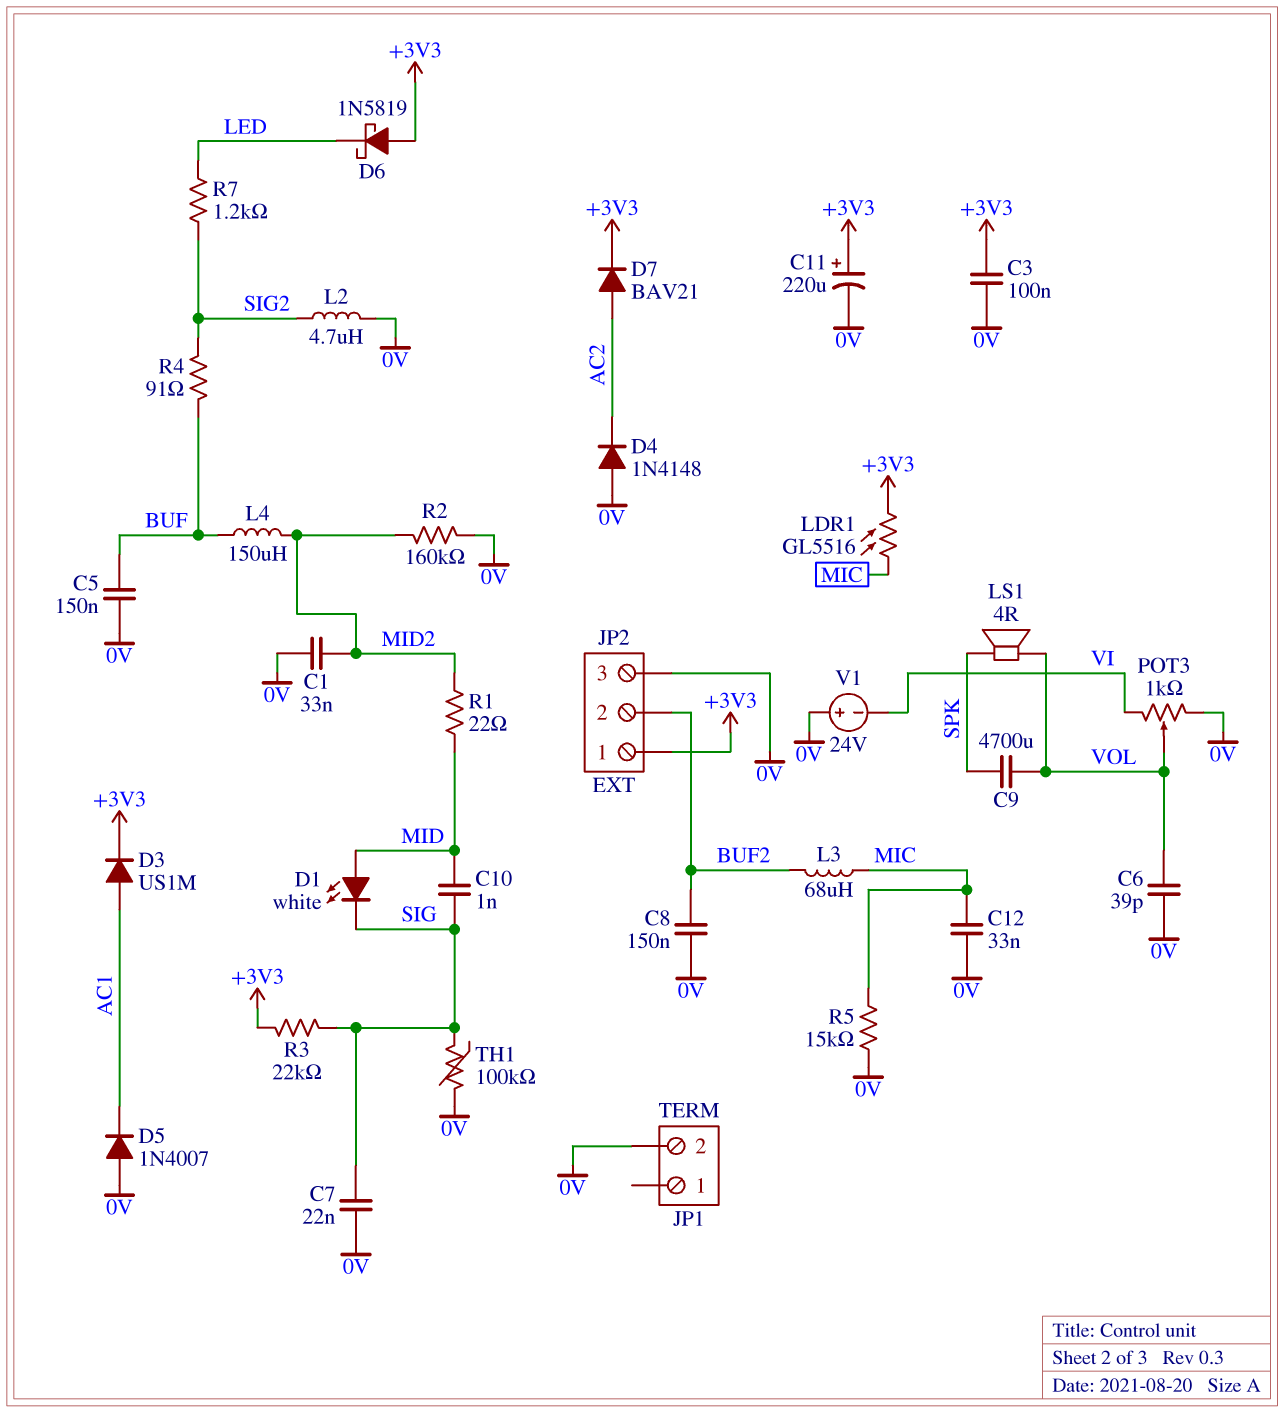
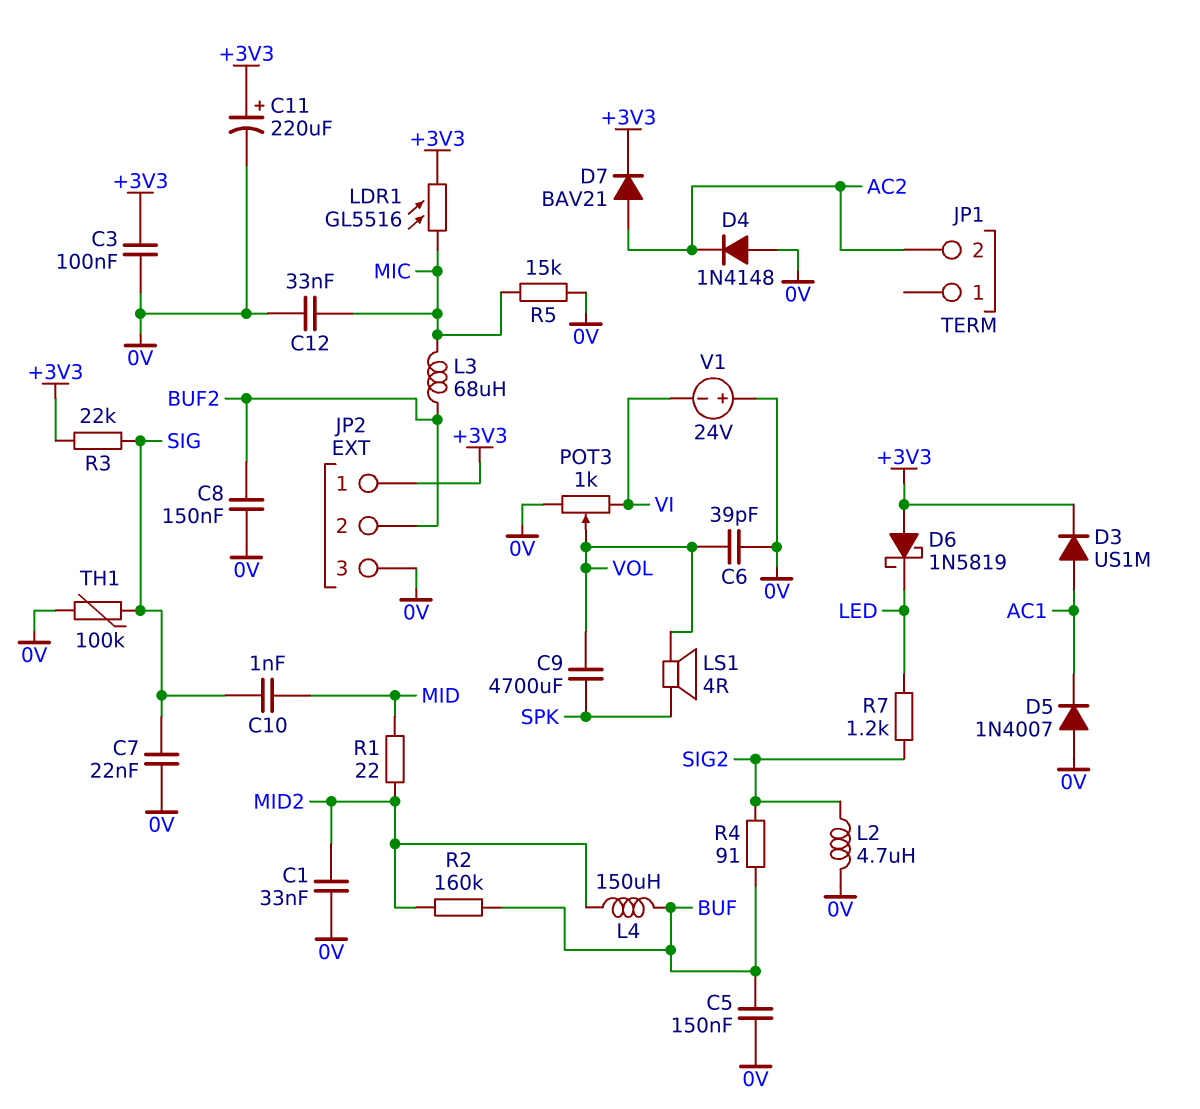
D1: LED white (A MID, K SIG) -> none
JP1 pin 2: 0V -> AC2
R2: 160k (0V, MID2) -> 160k (BUF, MID2)

